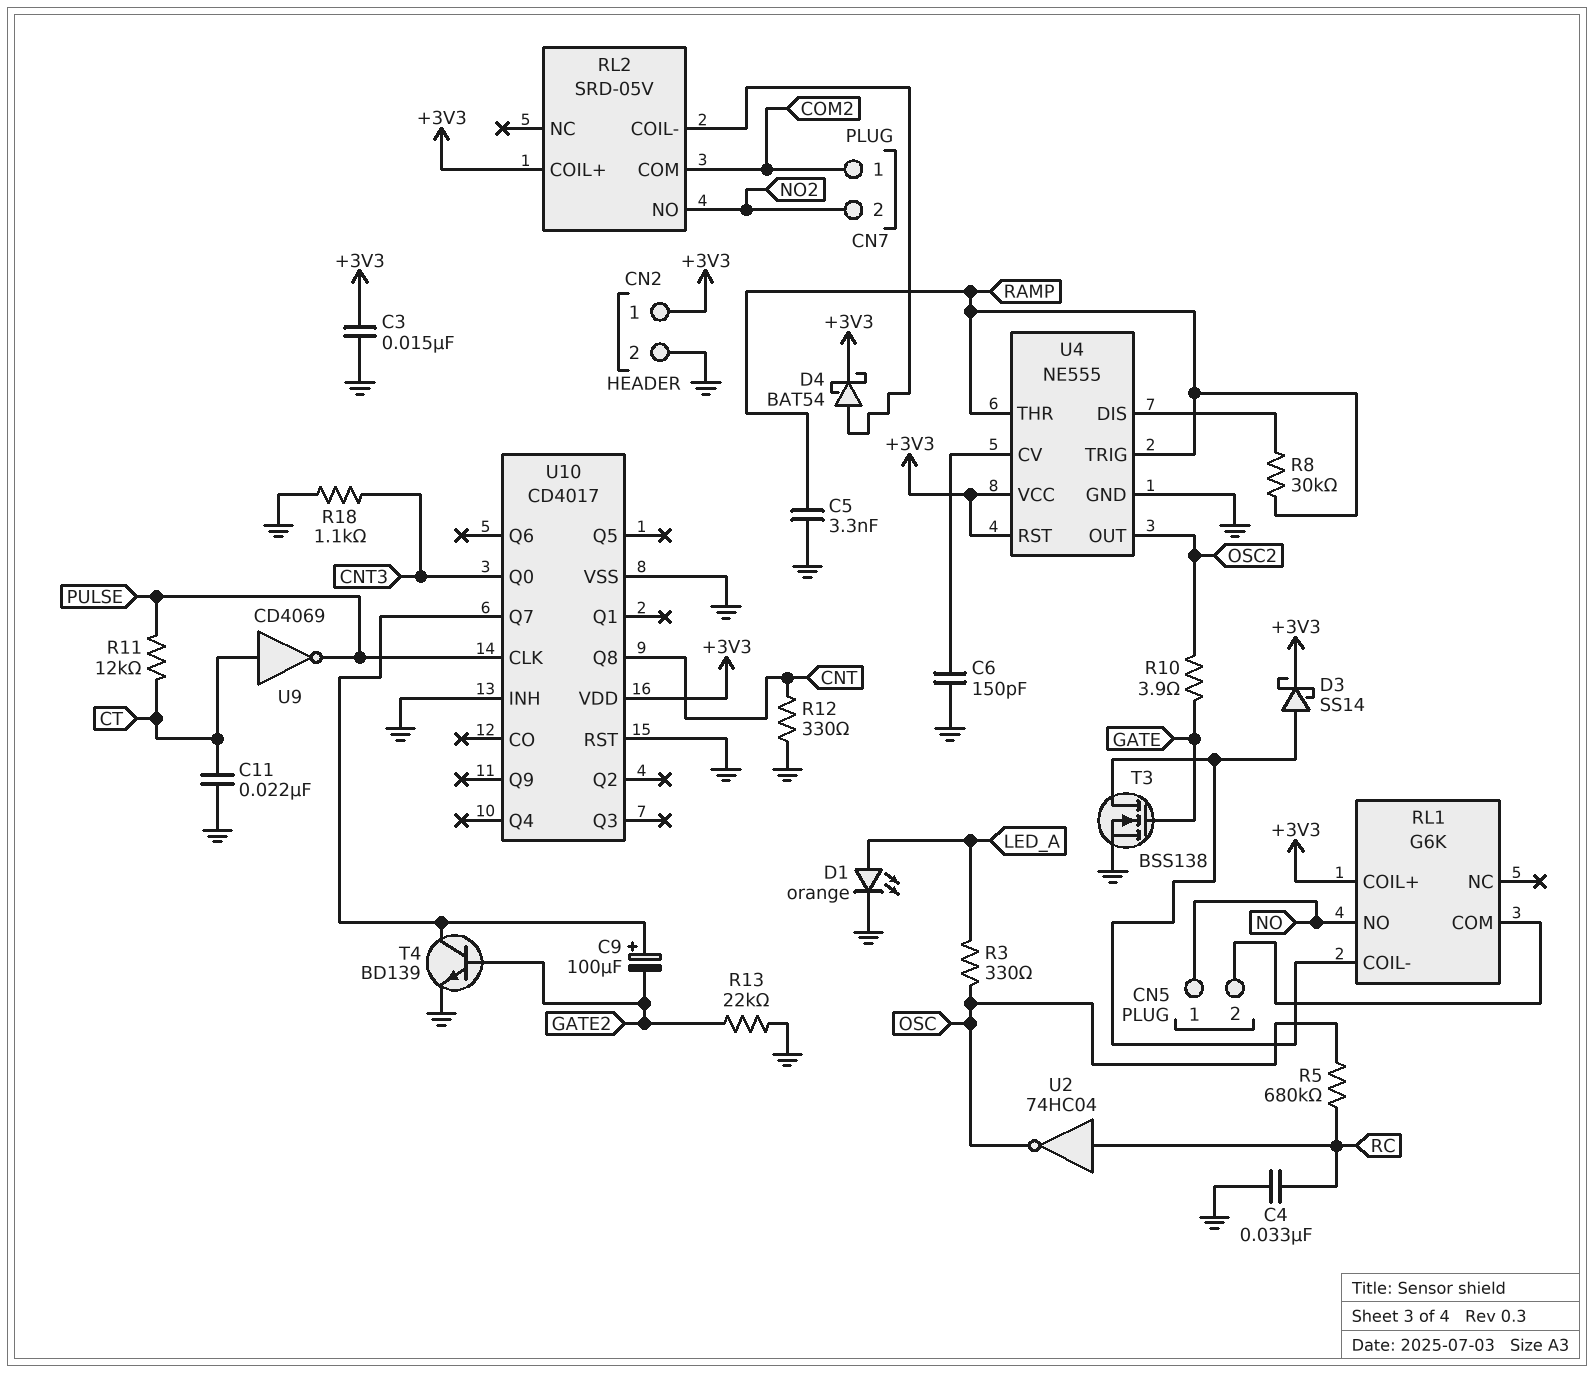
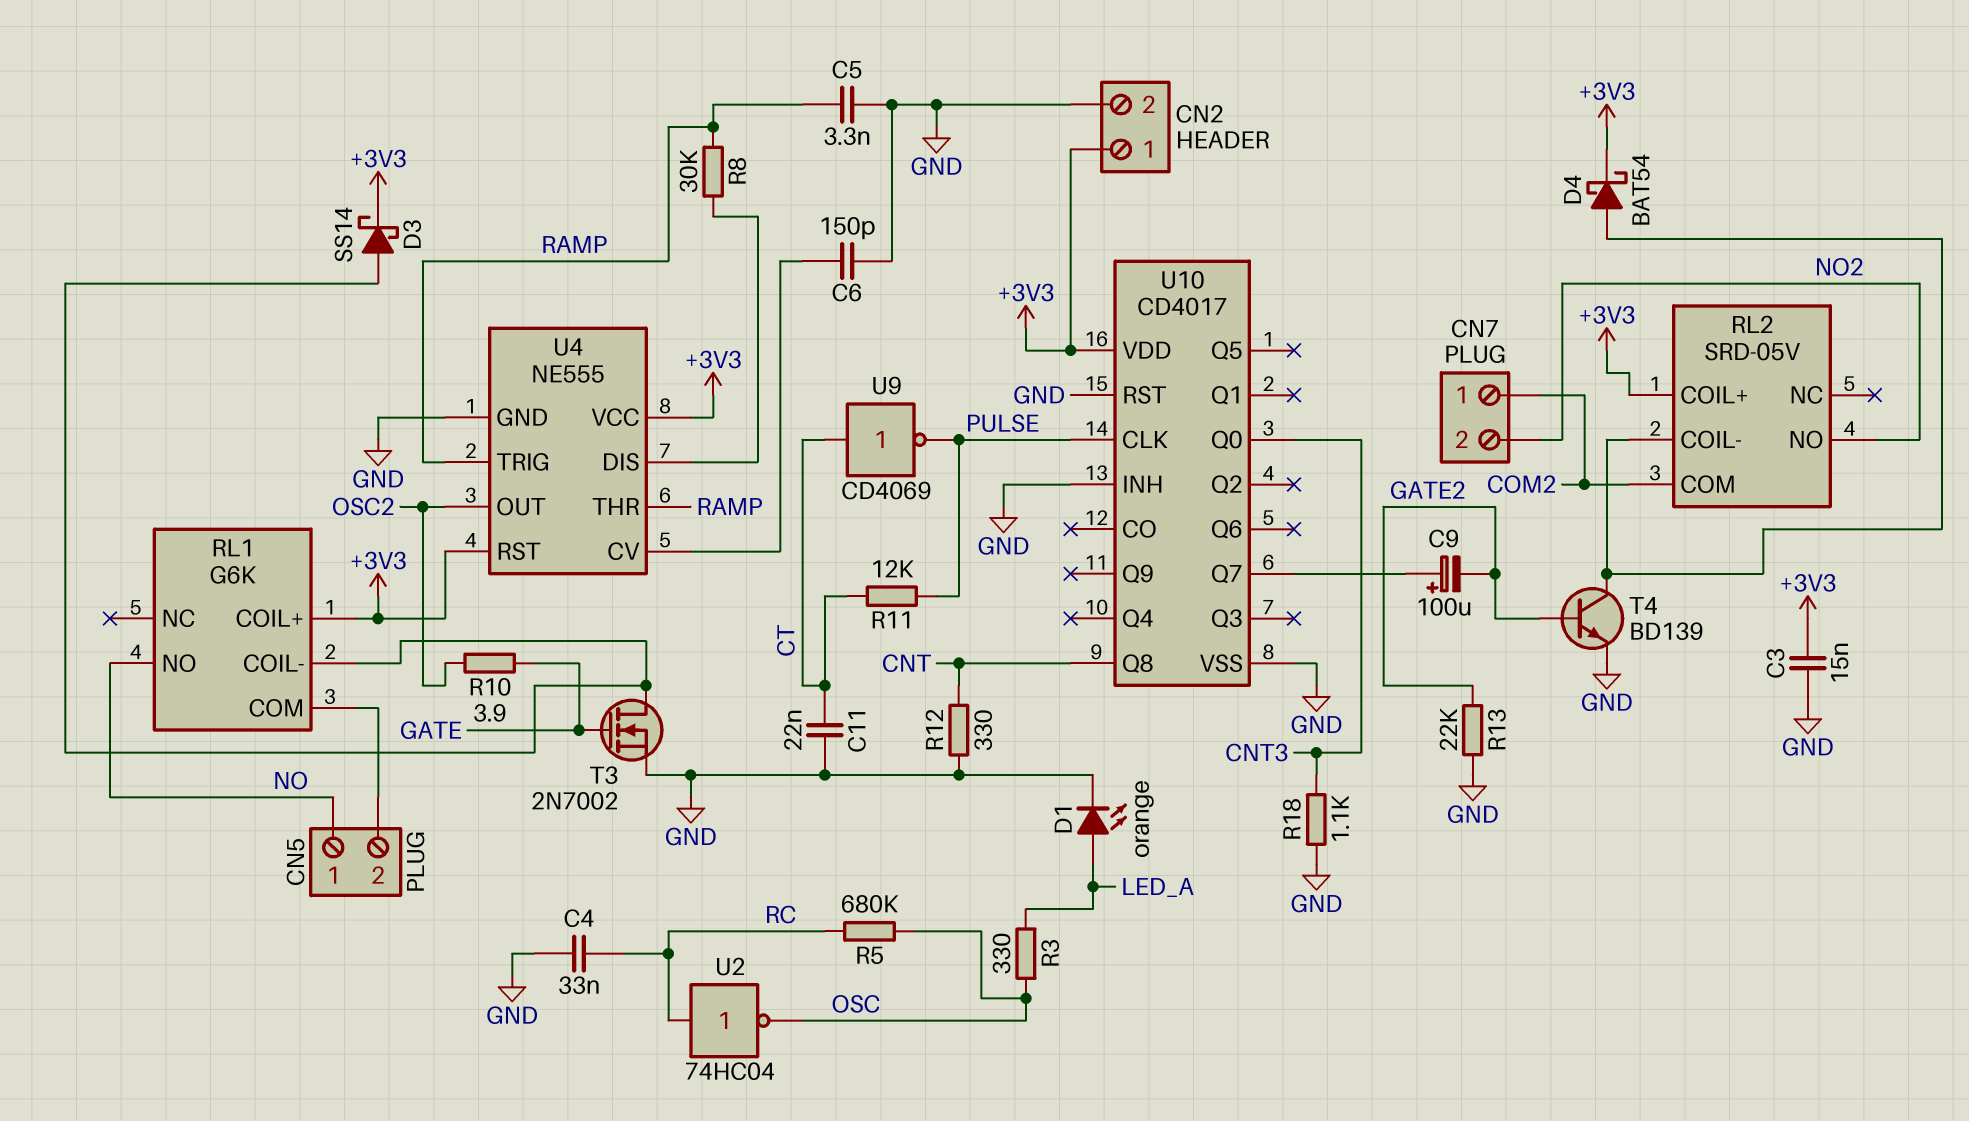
T3: NMOS BSS138 (G GATE, D RL1/COIL-, S GND) -> NMOS 2N7002 (G GATE, D RL1/COIL-, S GND)
T4: NPN BD139 (B GATE2, C U10/Q7, E GND) -> NPN BD139 (B GATE2, C RL2/COIL-, E GND)

